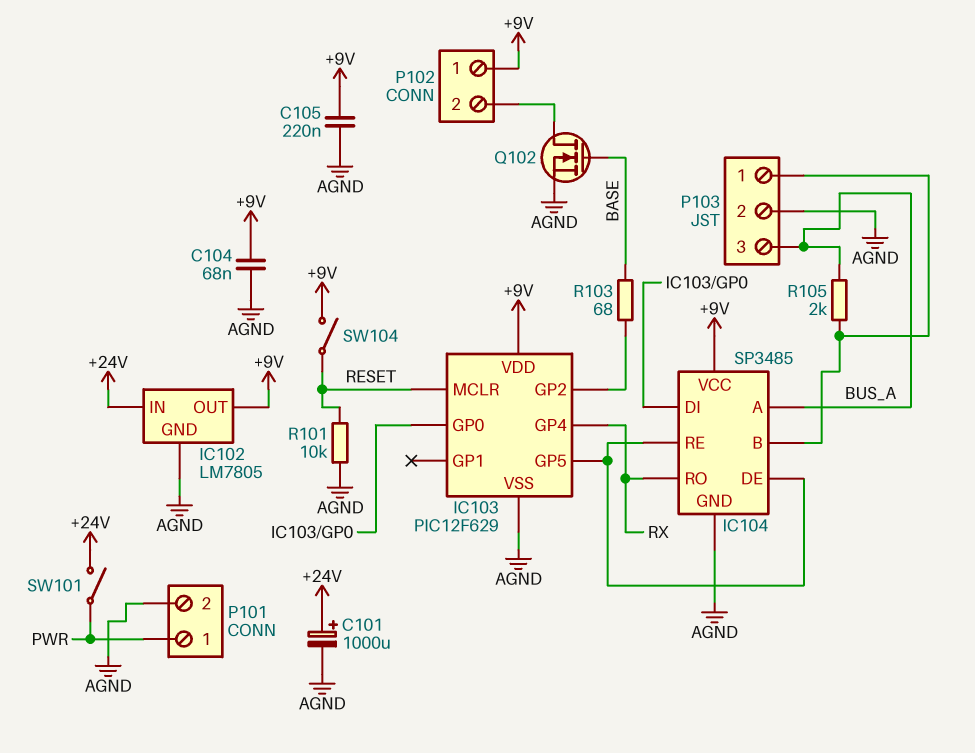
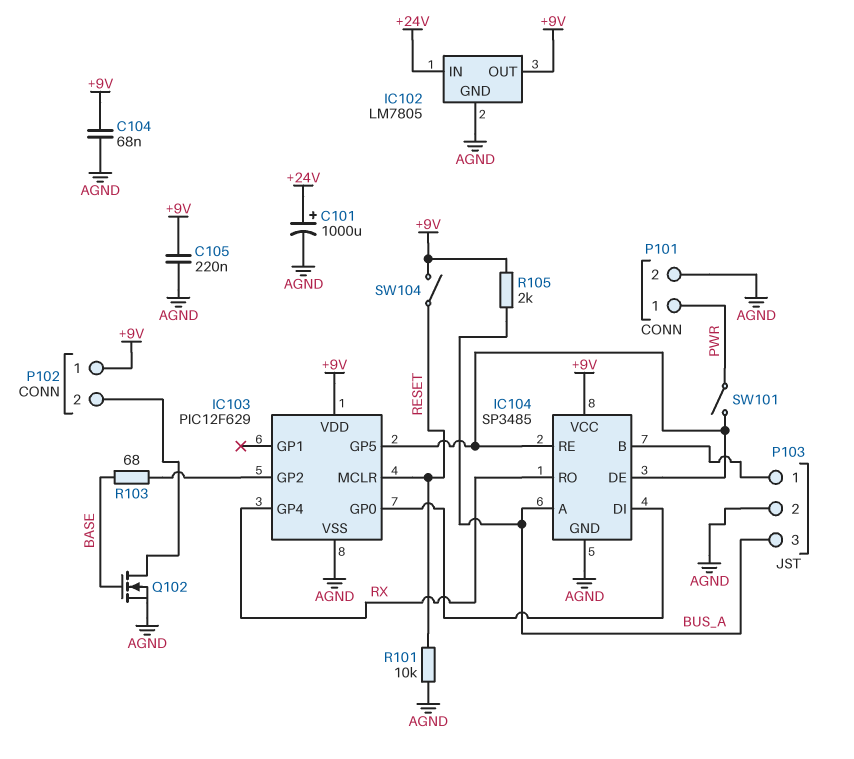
R105: 2k (BUS_A, IC104/B) -> 2k (+9V, BUS_A)
SW101: switch (+24V, PWR) -> switch (IC103/GP5, PWR)

